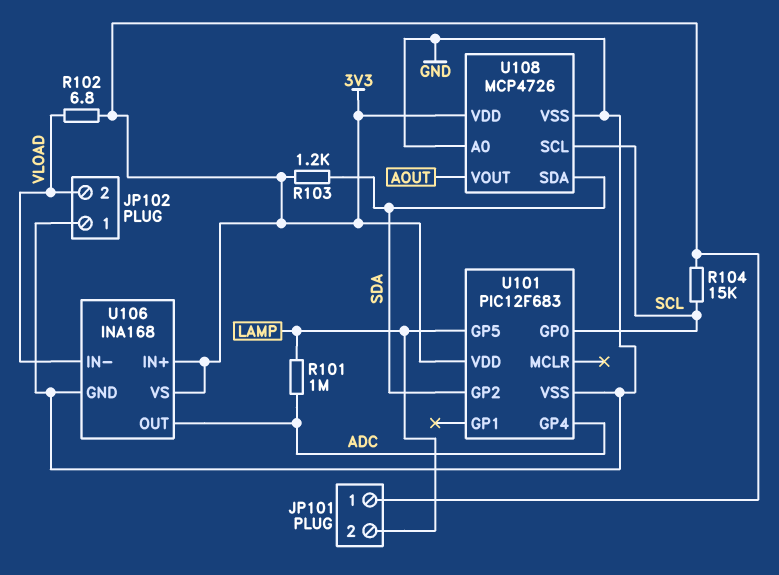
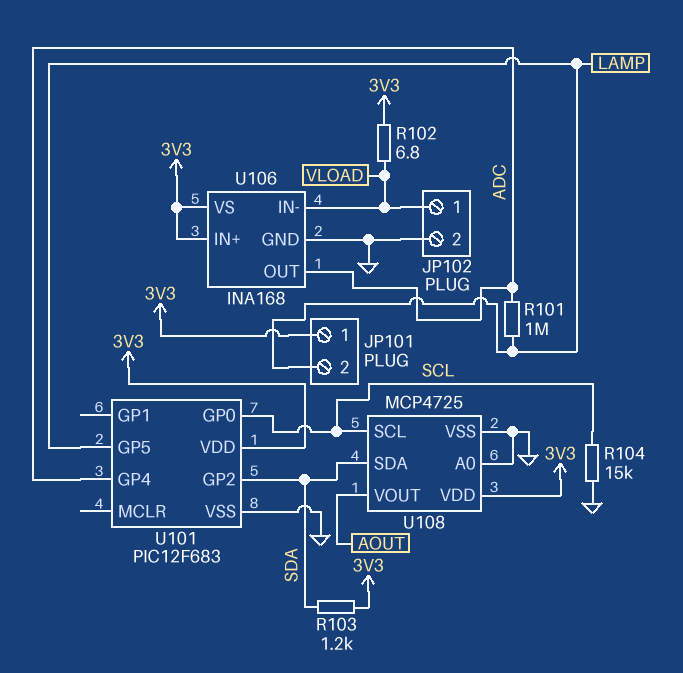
JP102 pin 1: GND -> VLOAD
JP102 pin 2: VLOAD -> GND
R104: 15k (3V3, SCL) -> 15k (GND, SCL)
U108: MCP4726 -> MCP4725

